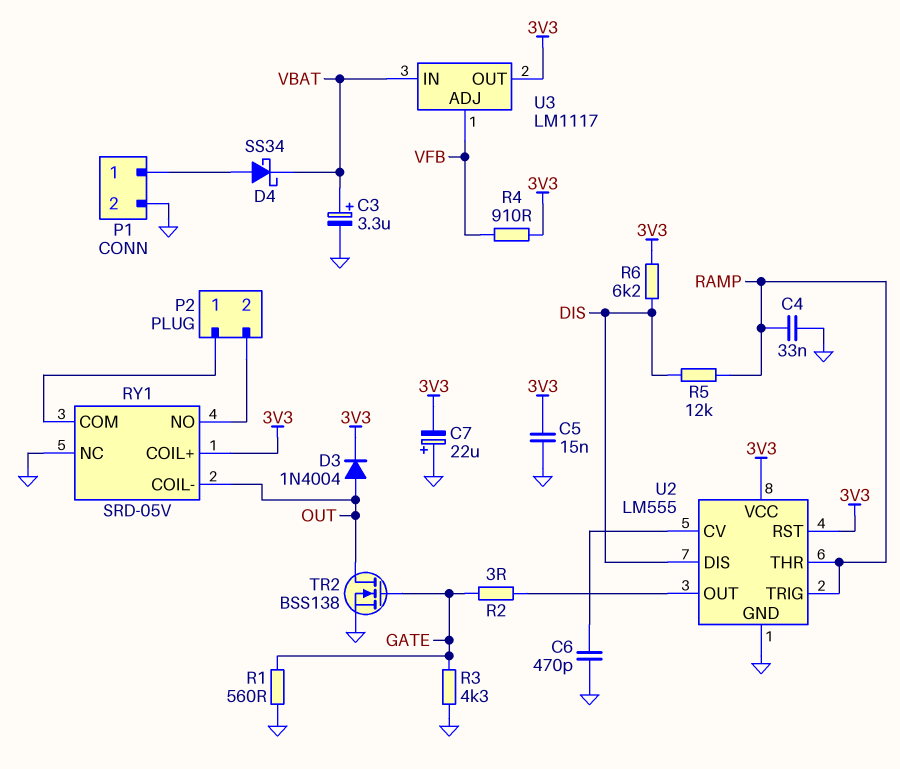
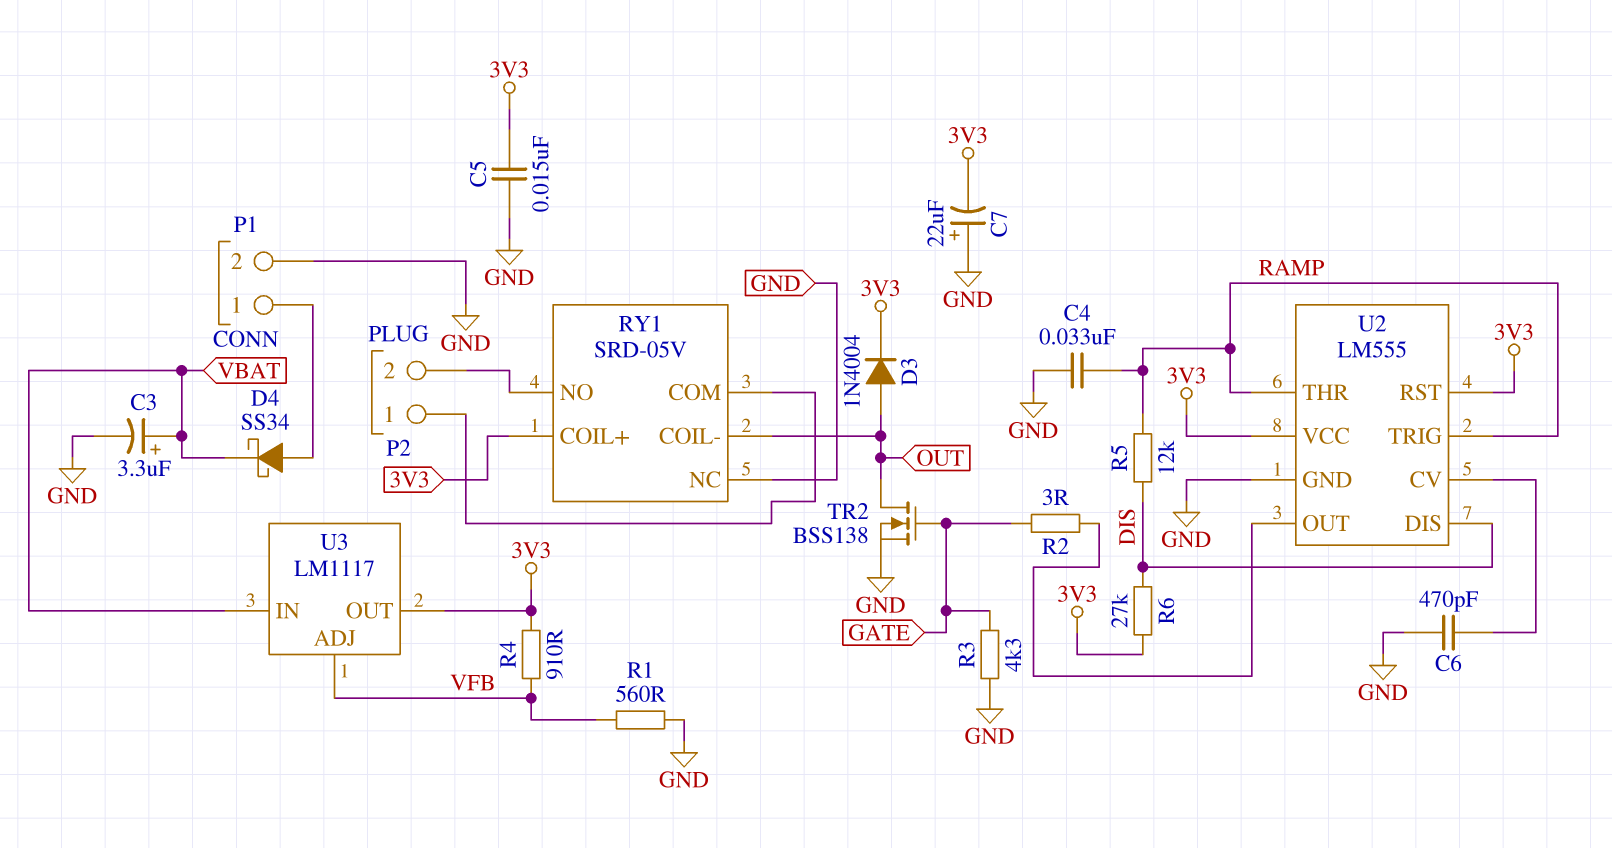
R1: 560 (GATE, GND) -> 560 (GND, VFB)
R6: 6.2k (3V3, DIS) -> 27k (3V3, DIS)

